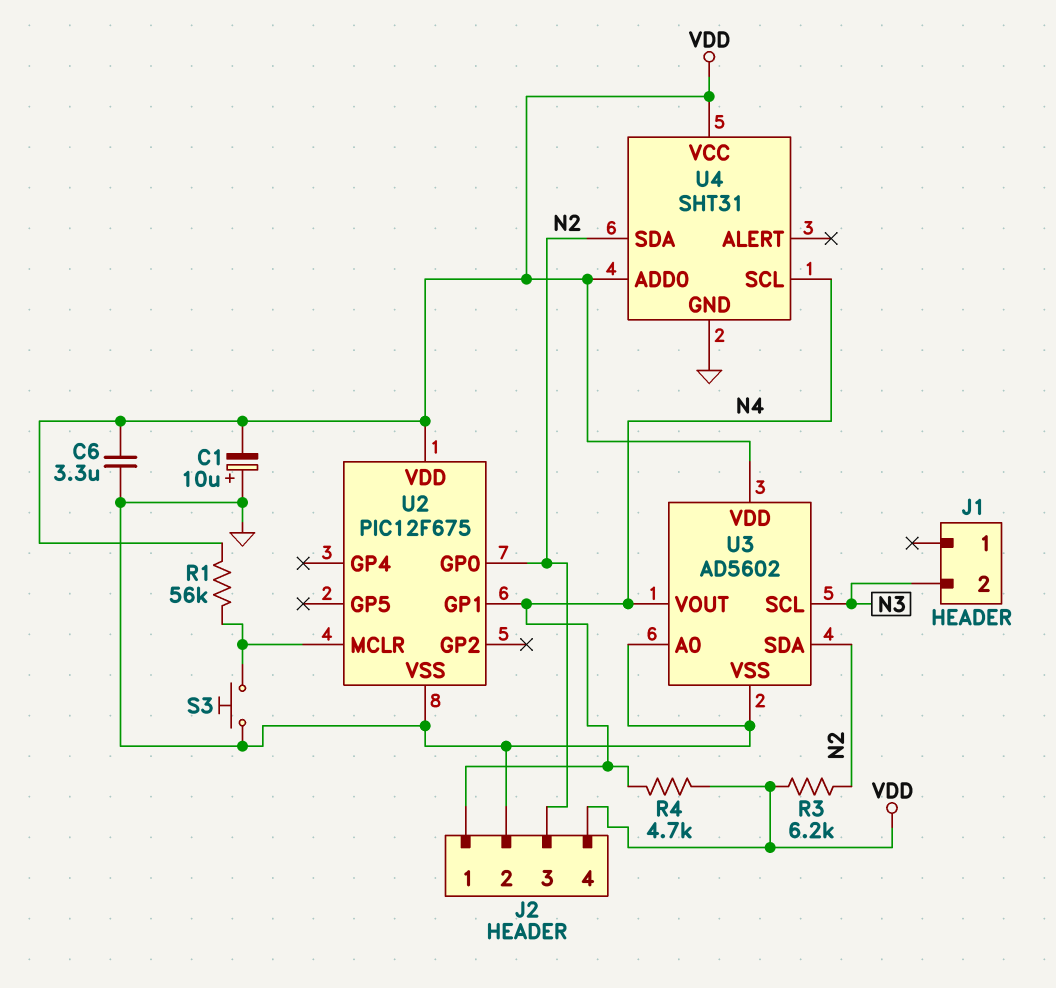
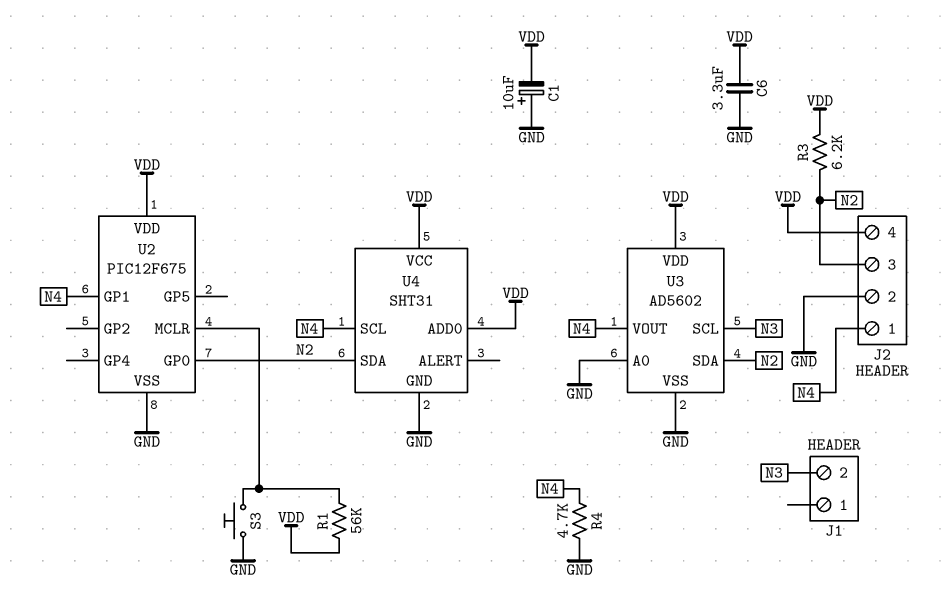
R4: 4.7k (N4, VDD) -> 4.7k (GND, N4)

